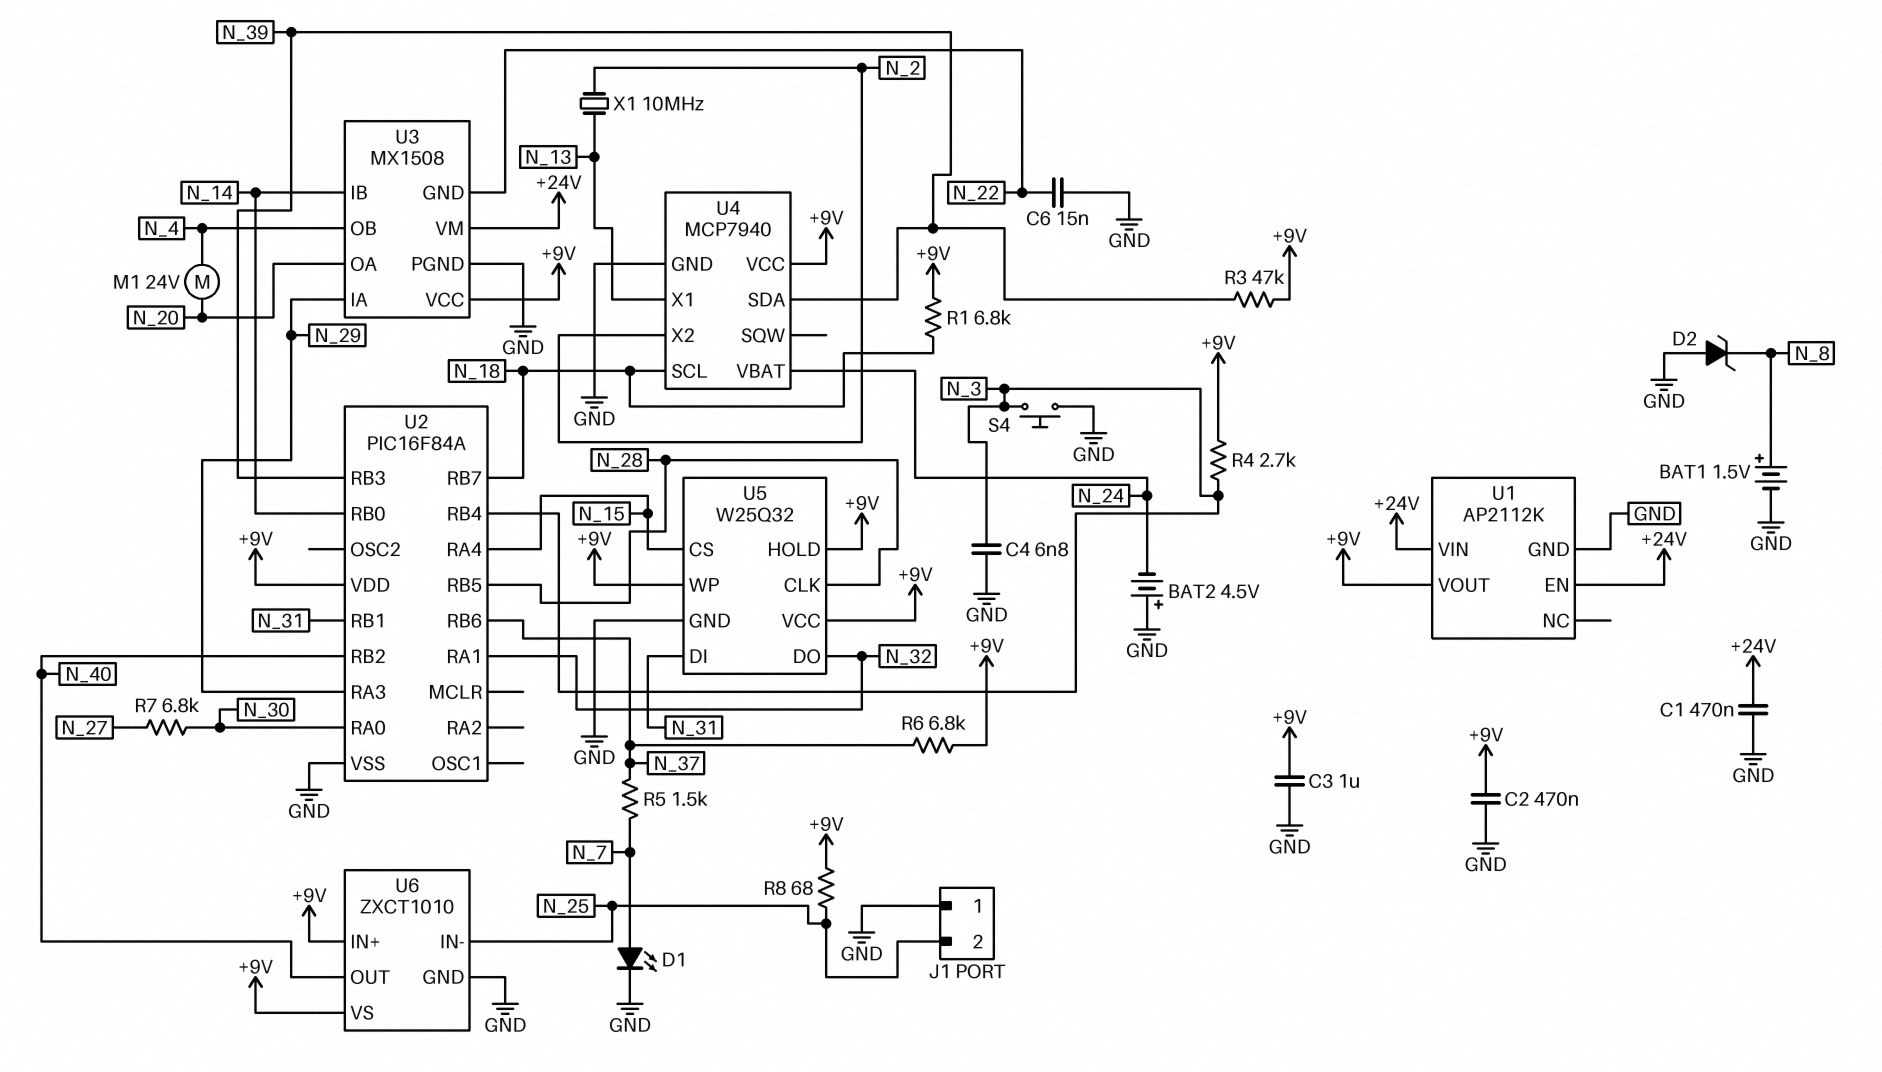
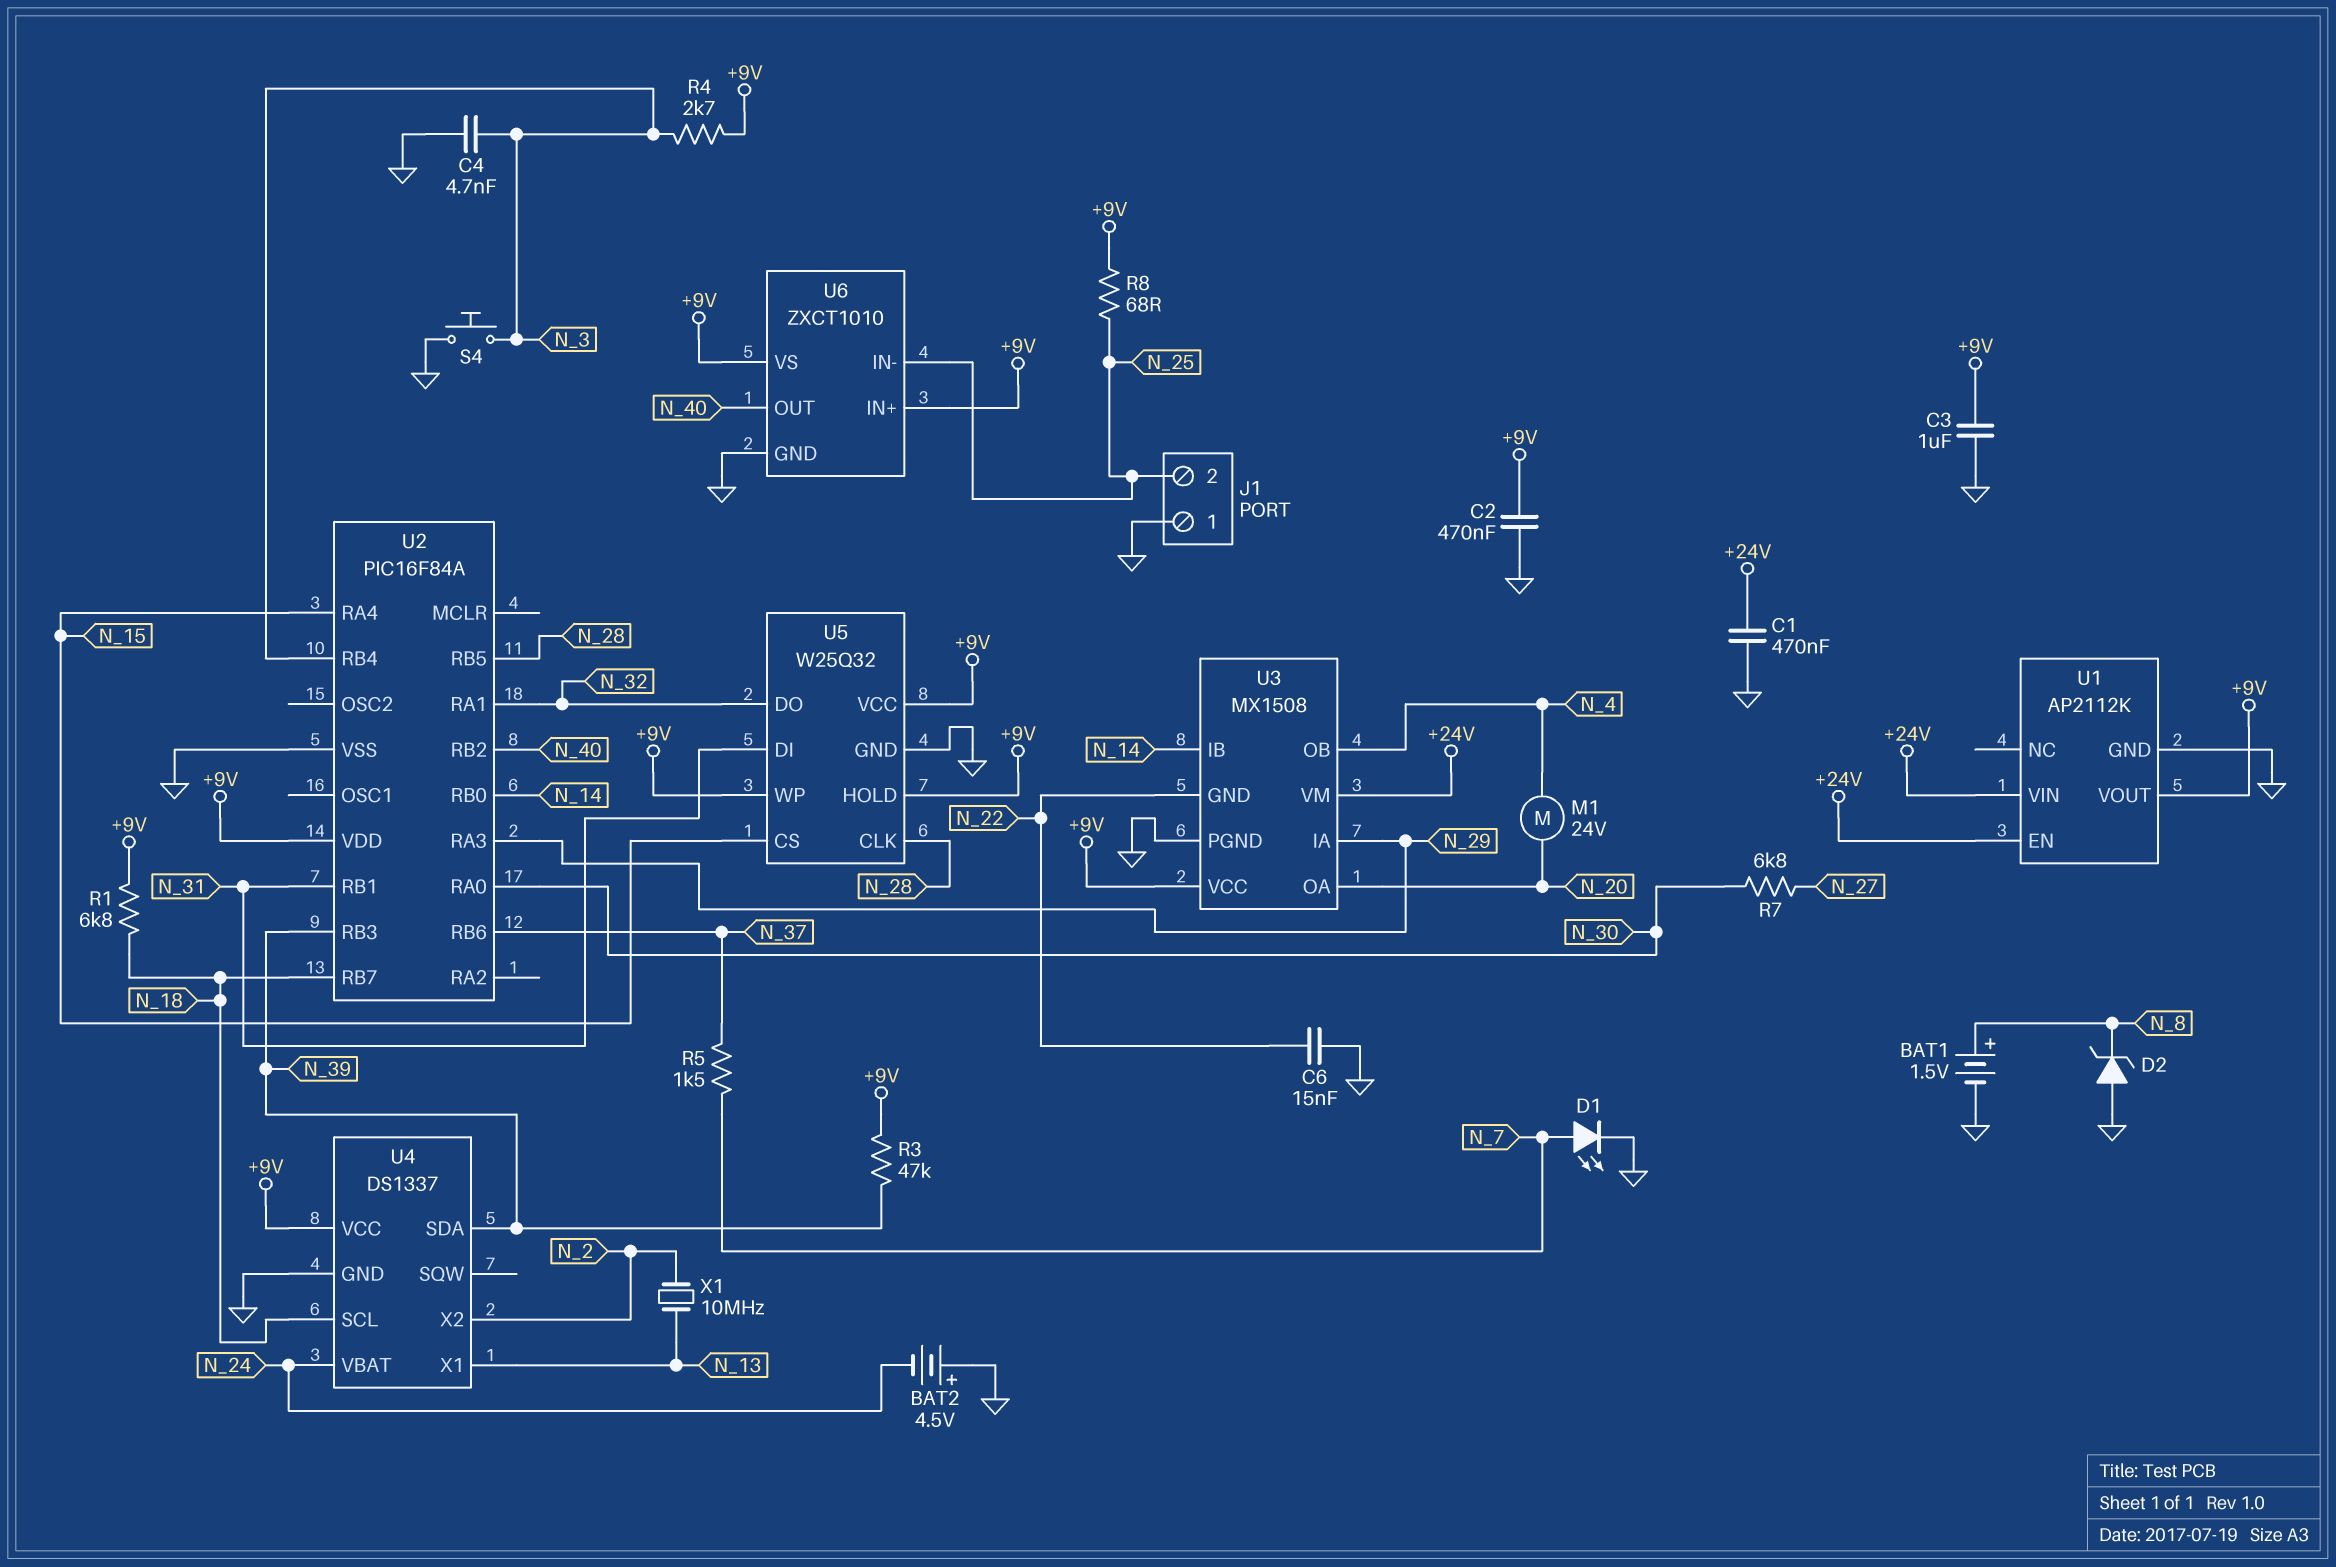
C4: 6.8nF (GND, N_3) -> 4.7nF (GND, N_3)
R6: 6.8k (+9V, N_37) -> none
U4: MCP7940 -> DS1337

